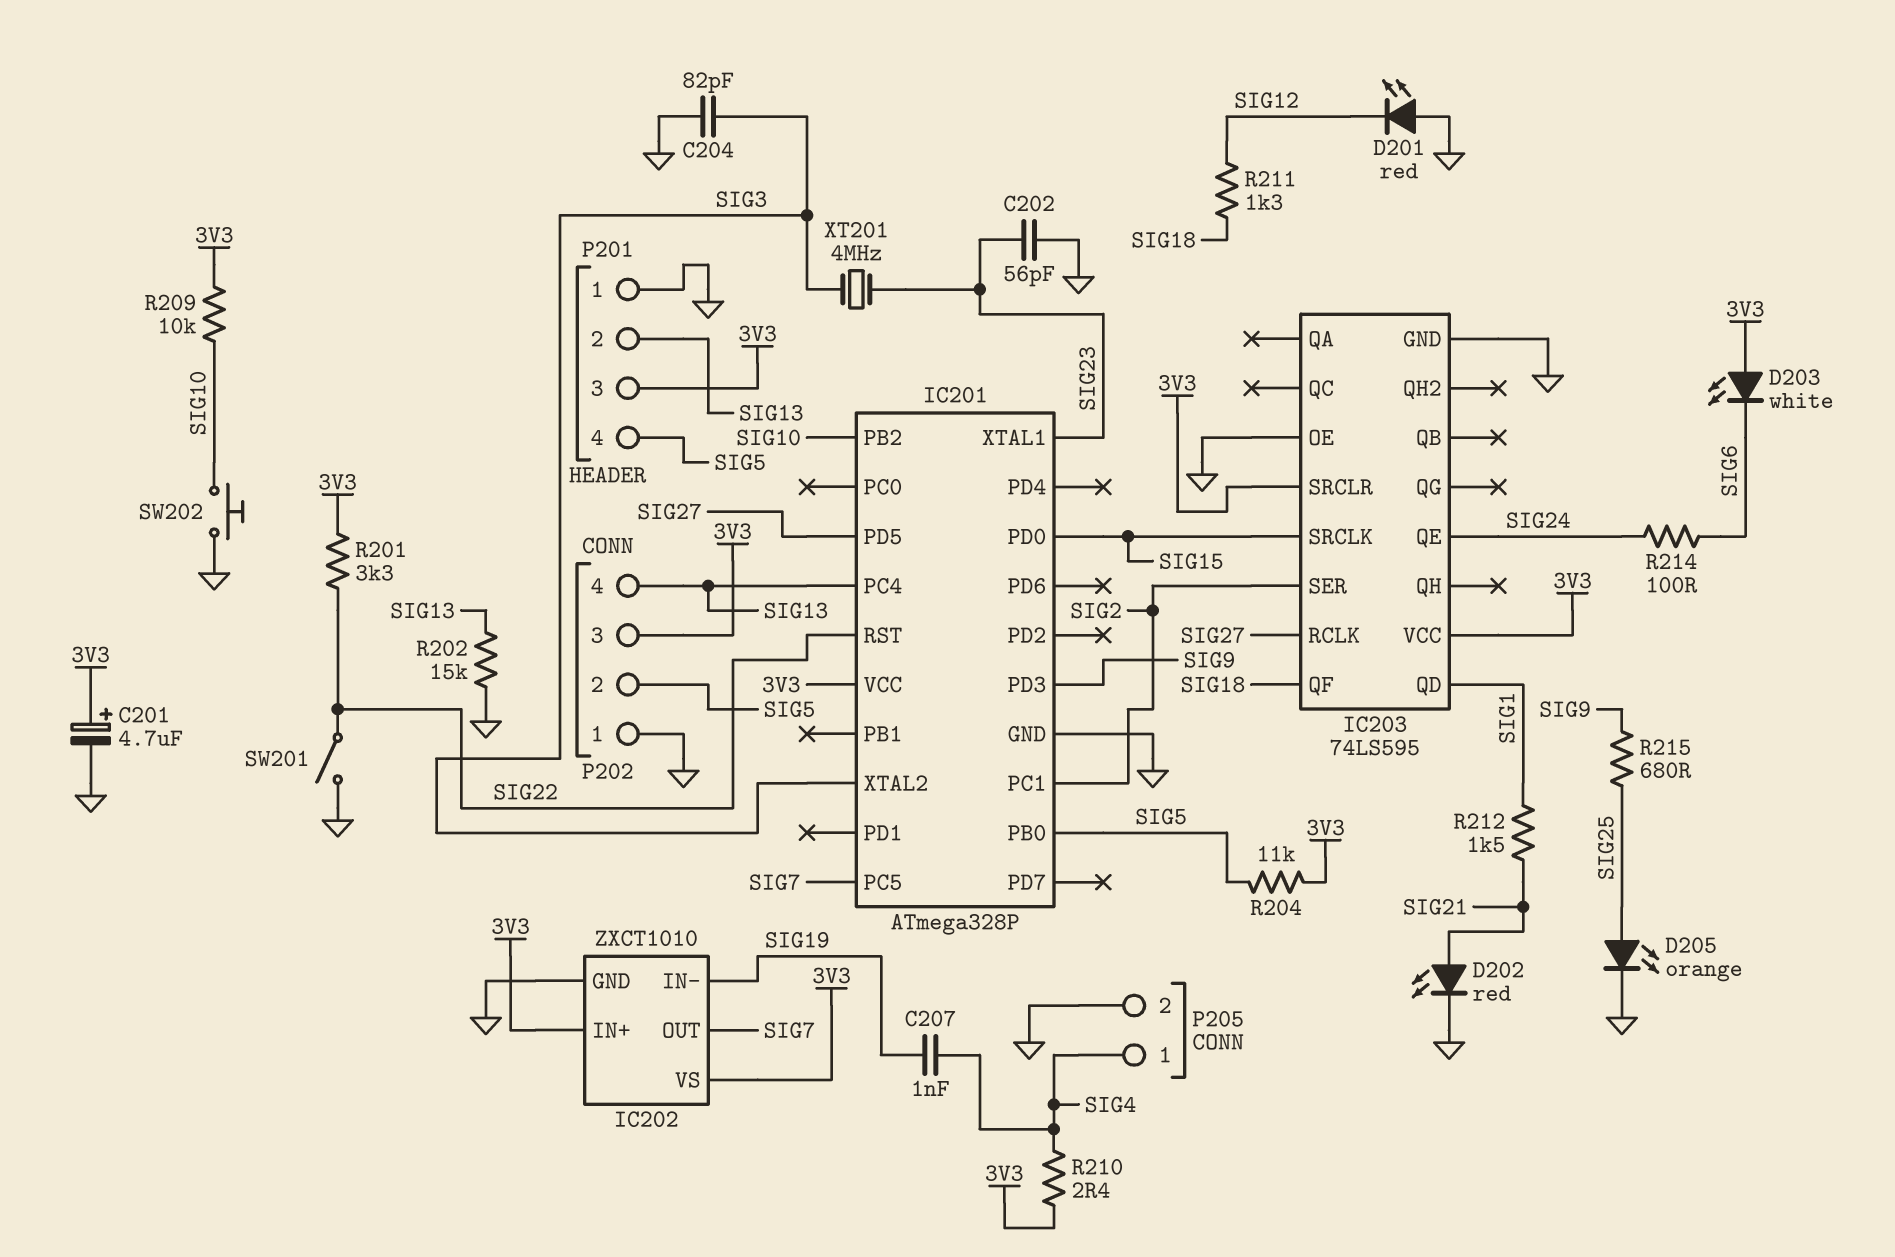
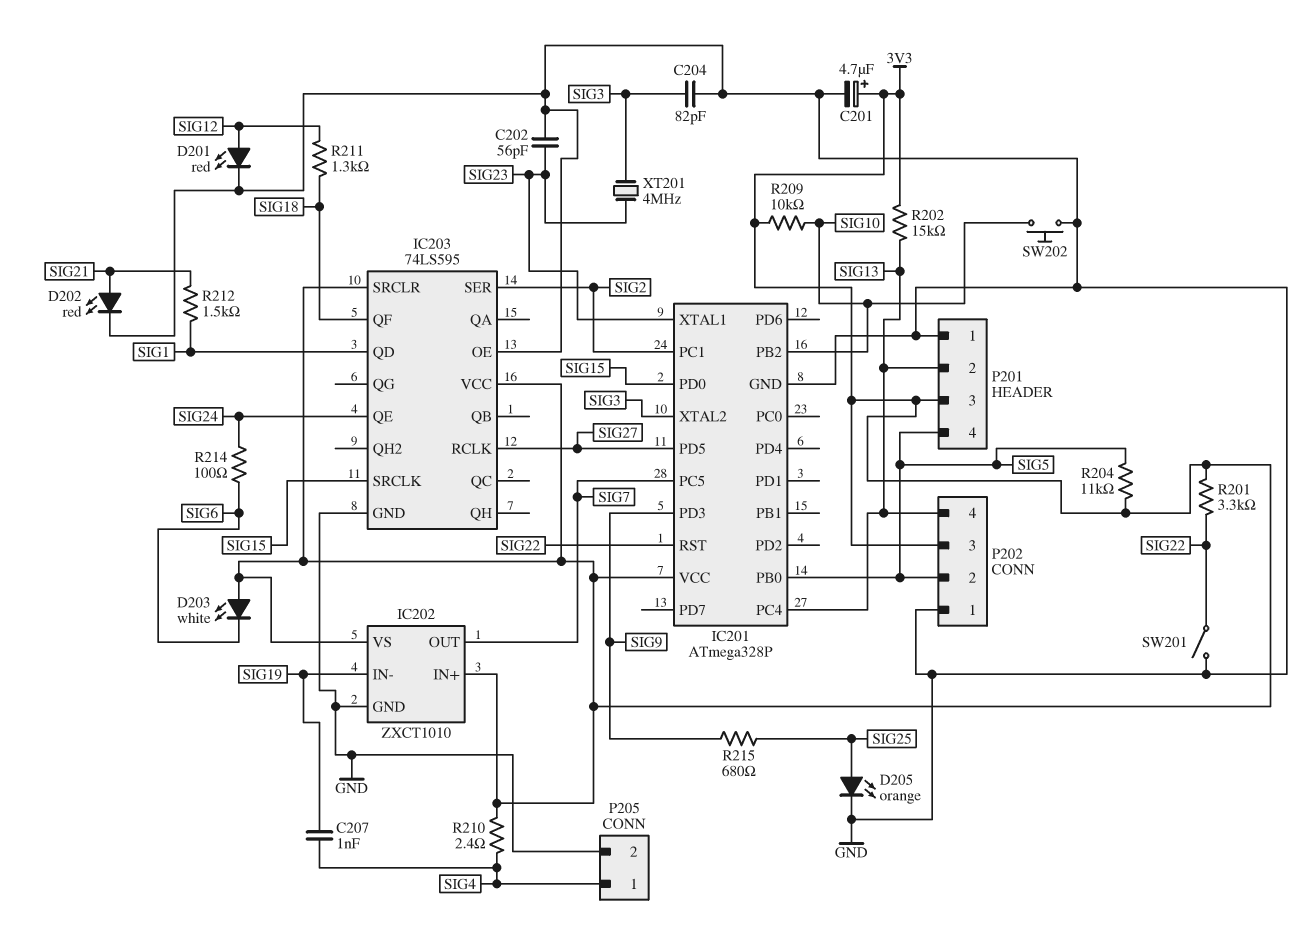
D201: LED red (A GND, K SIG12) -> LED red (A SIG12, K GND)
R202: 15k (GND, SIG13) -> 15k (3V3, SIG13)

